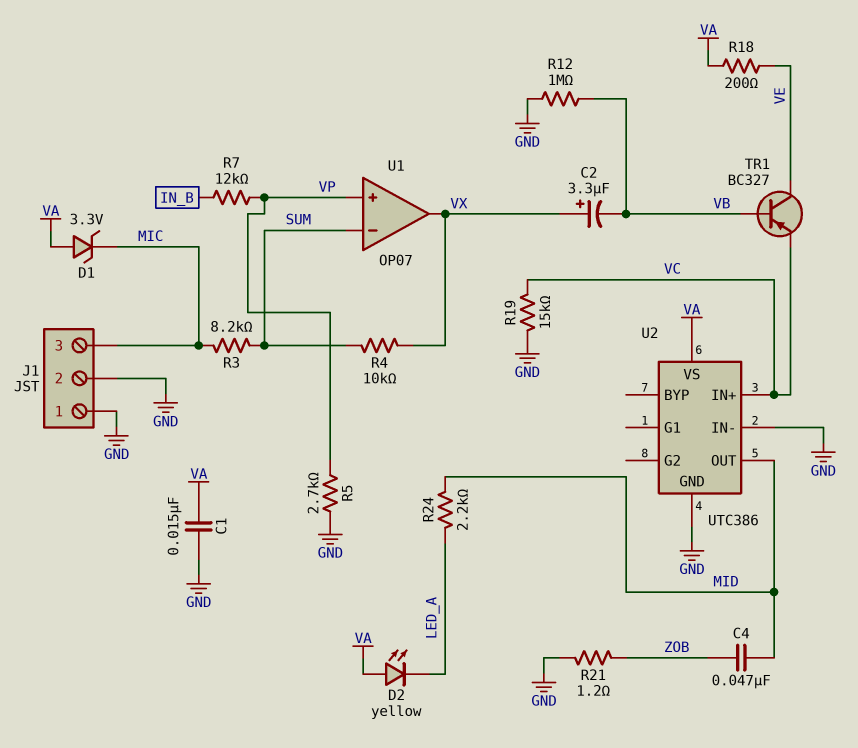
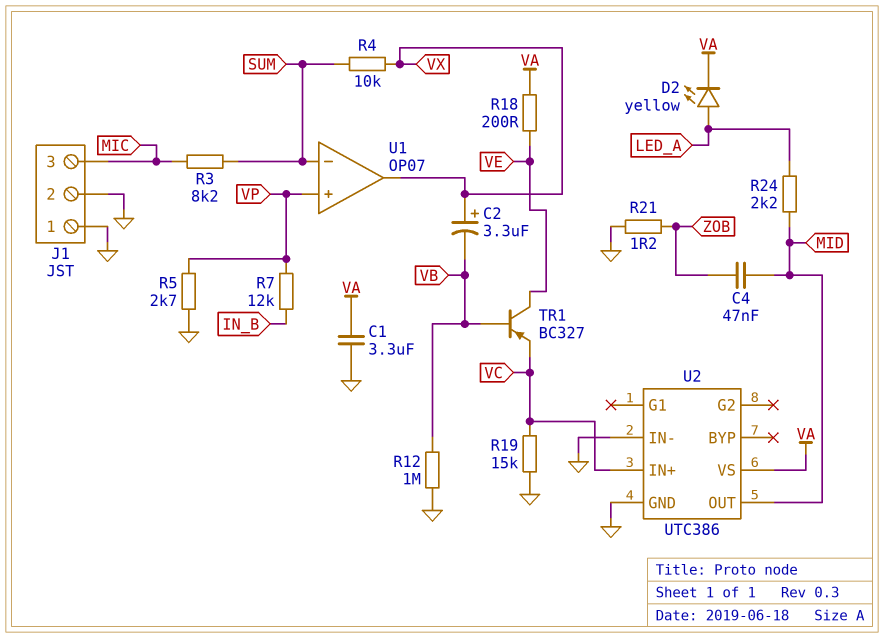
C1: 15nF (GND, VA) -> 3.3uF (GND, VA)
D1: zener 3.3V (A VA, K MIC) -> none
D2: LED yellow (A VA, K LED_A) -> LED yellow (A LED_A, K VA)

